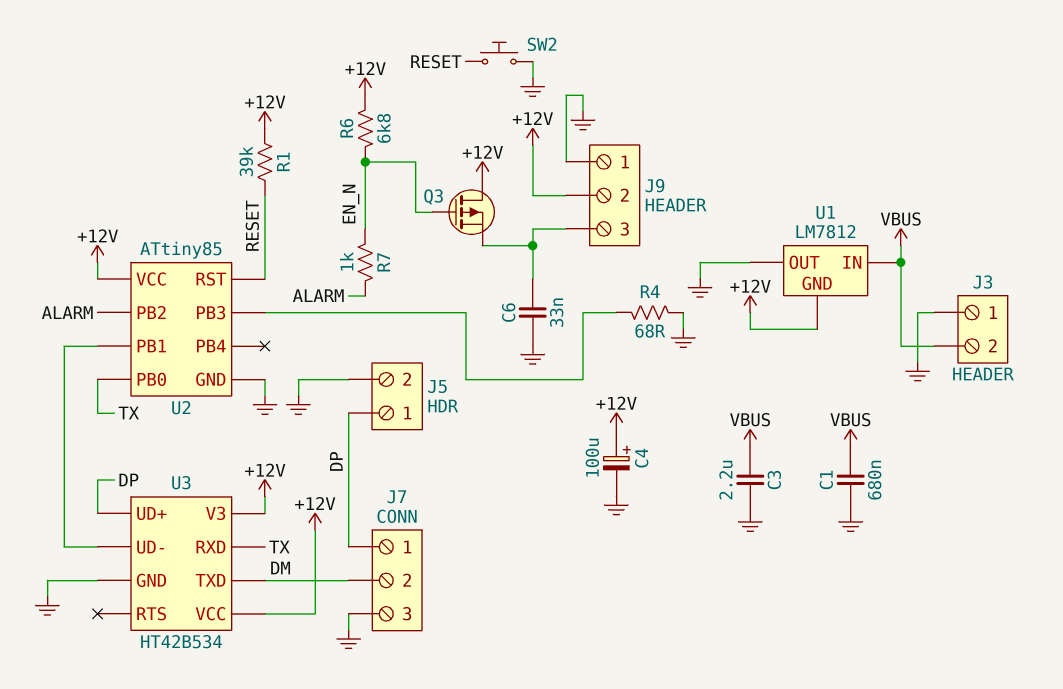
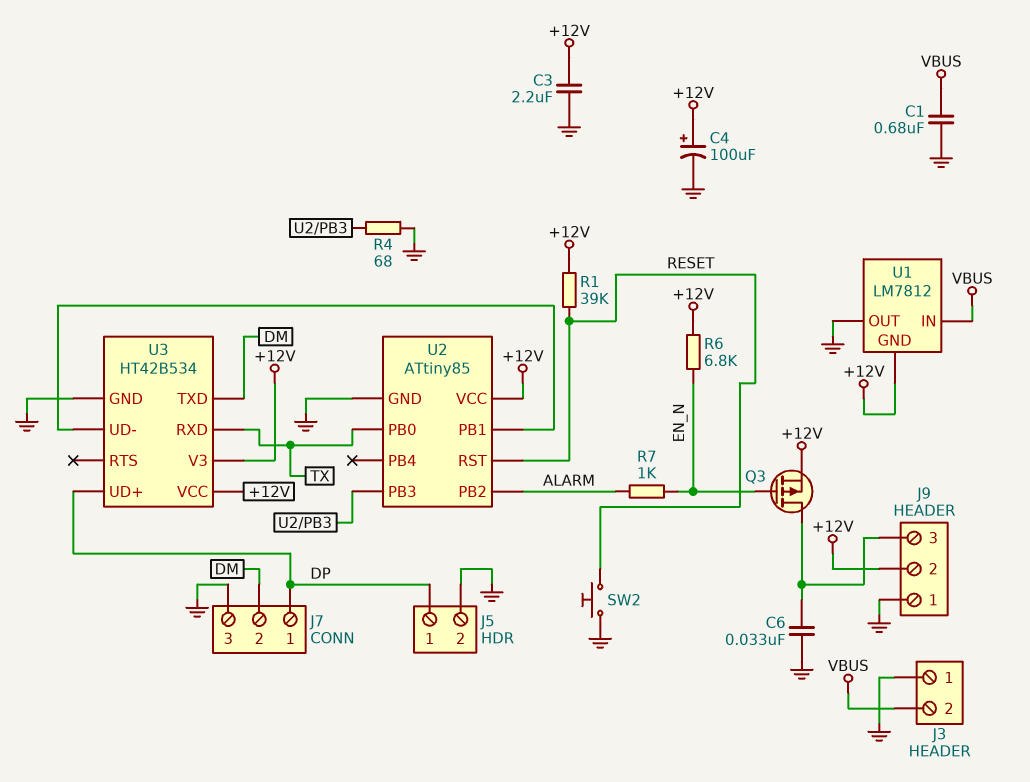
C3: 2.2uF (GND, VBUS) -> 2.2uF (+12V, GND)
Q3: PMOS (G EN_N, D +12V, S J9/3) -> PMOS (G EN_N, D J9/3, S +12V)

